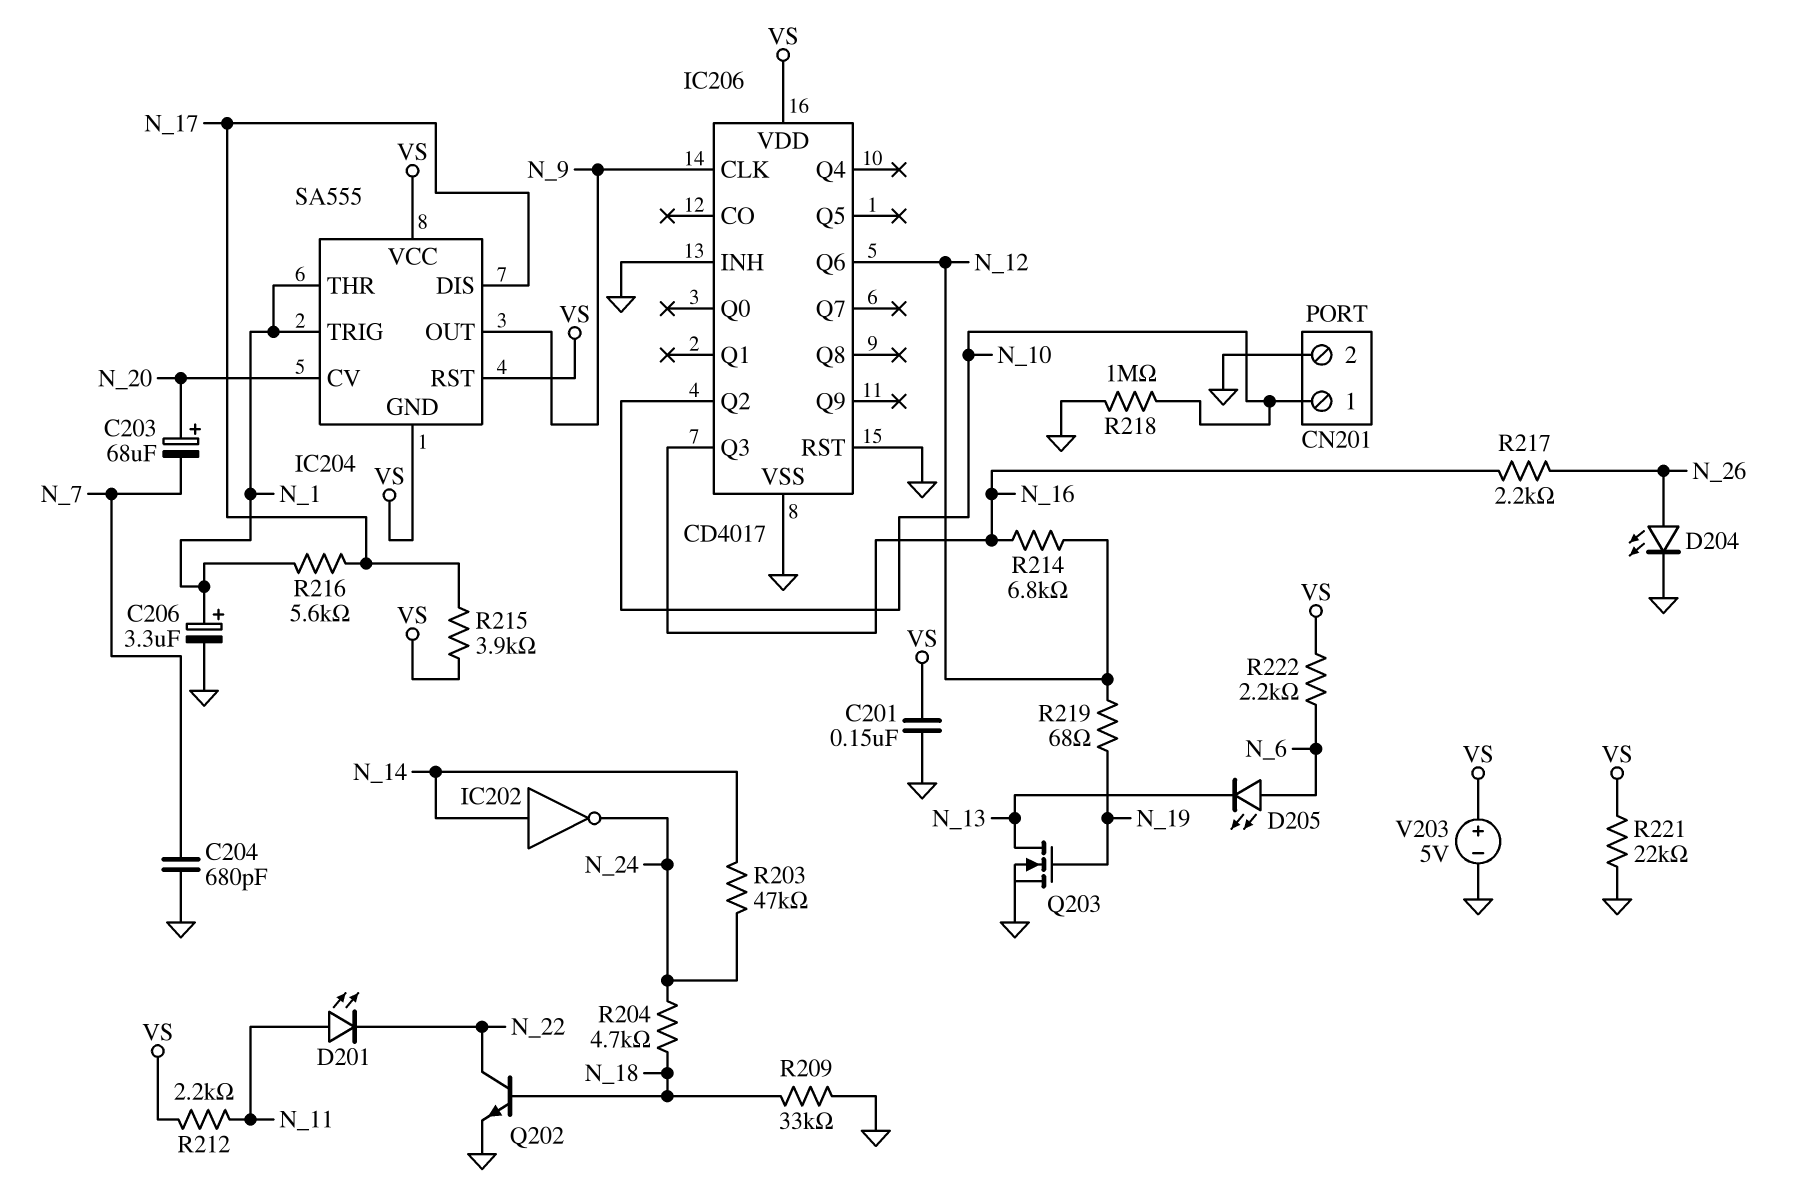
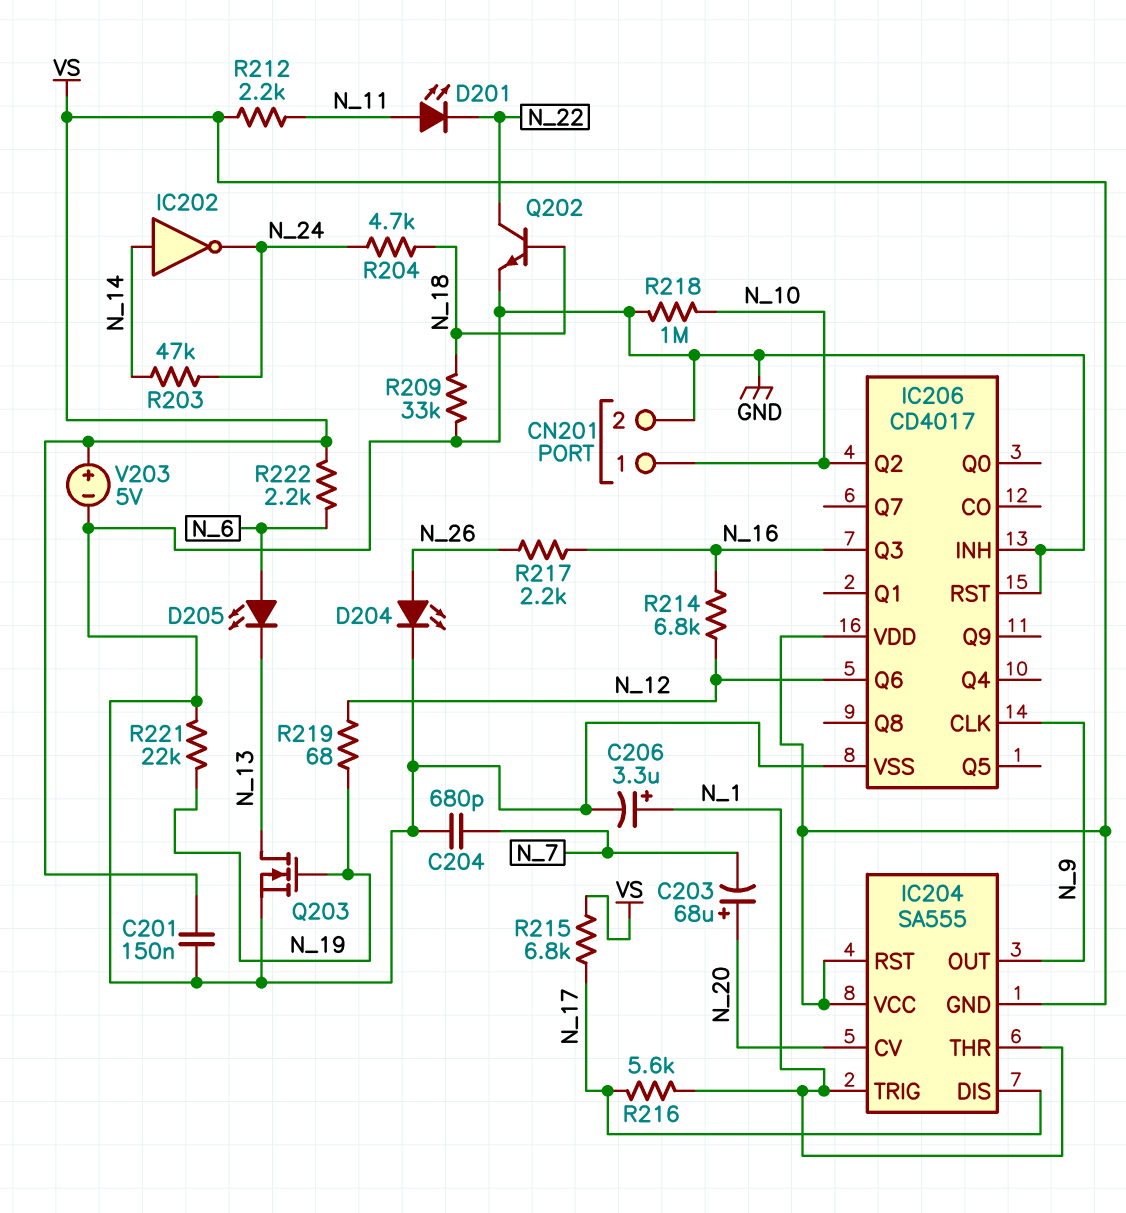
R215: 3.9k (N_17, VS) -> 6.8k (N_17, VS)
R221: 22k (GND, VS) -> 22k (GND, N_19)

